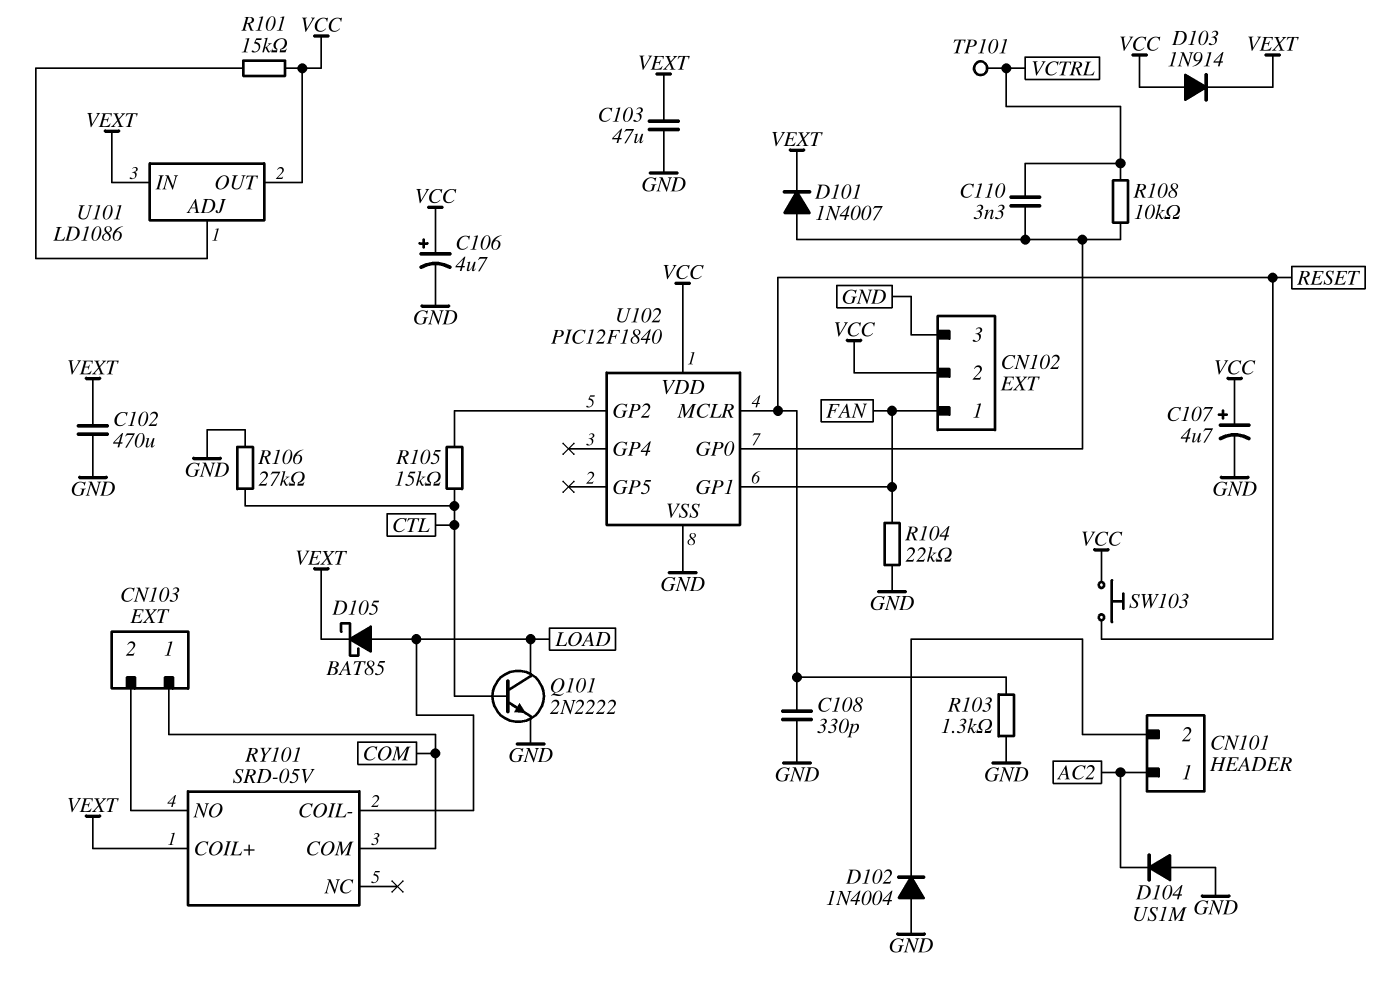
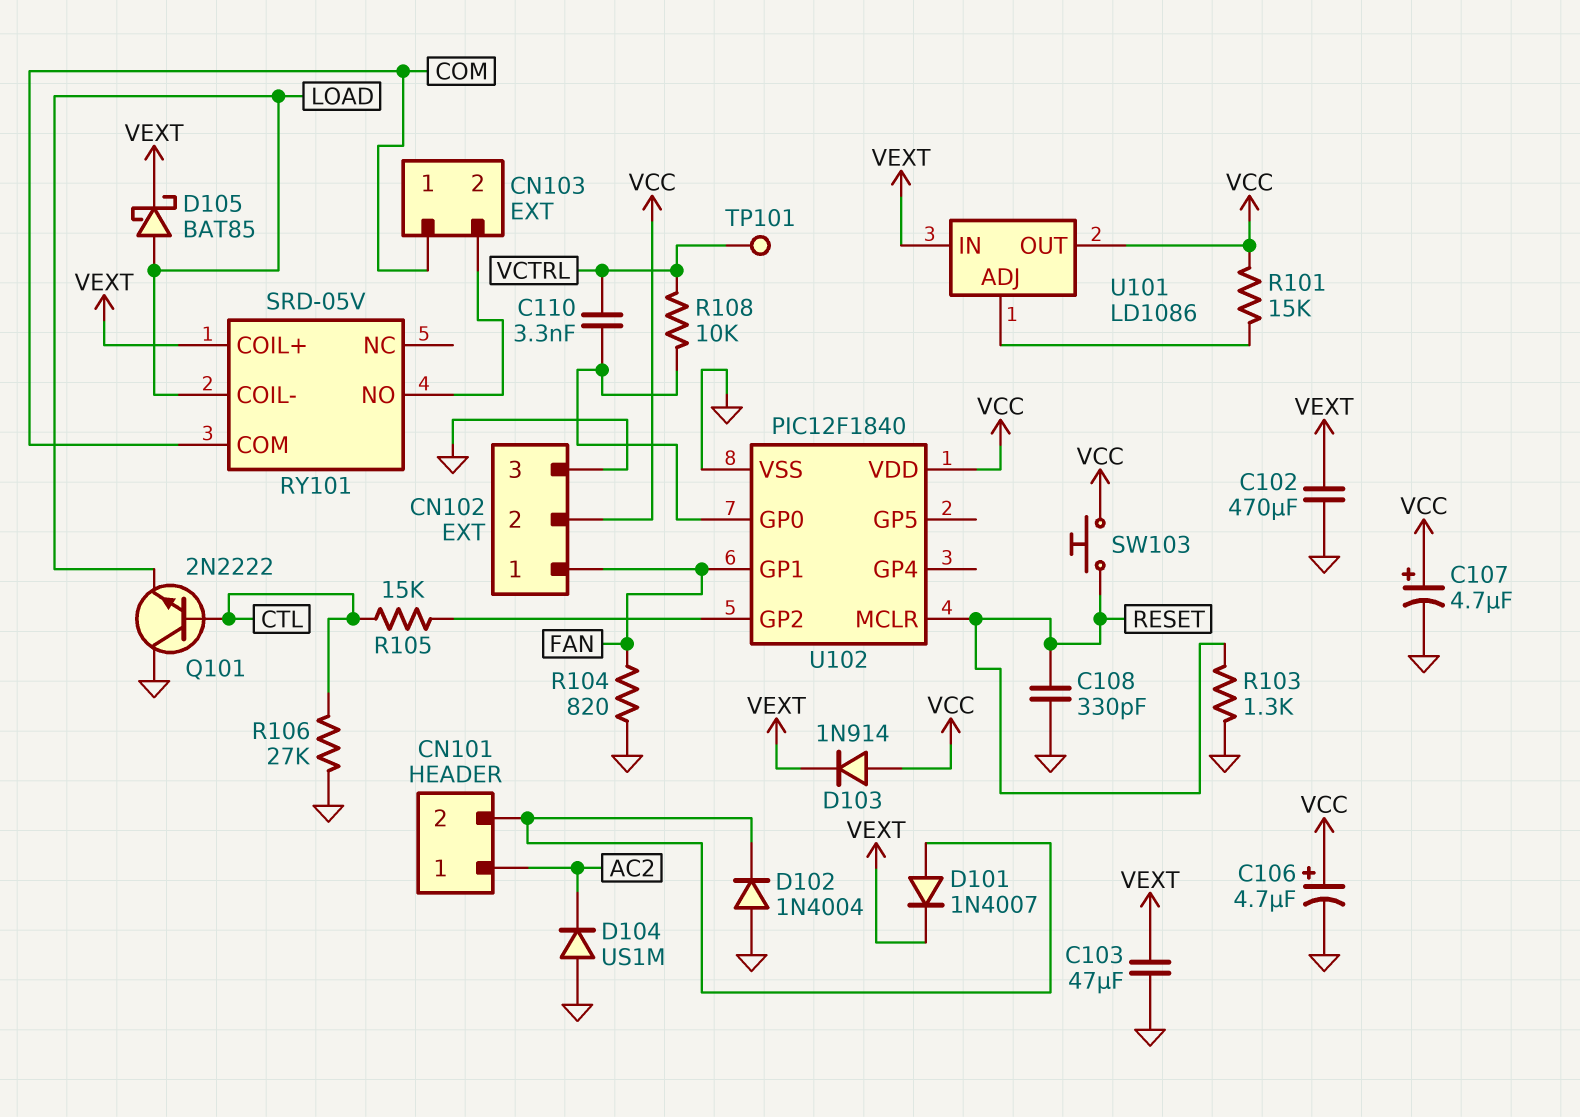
D101: diode 1N4007 (A U102/GP0, K VEXT) -> diode 1N4007 (A CN101/2, K VEXT)
Q101: NPN 2N2222 (B CTL, C LOAD, E GND) -> NPN 2N2222 (B CTL, C GND, E LOAD)
R104: 22k (FAN, GND) -> 820 (FAN, GND)

